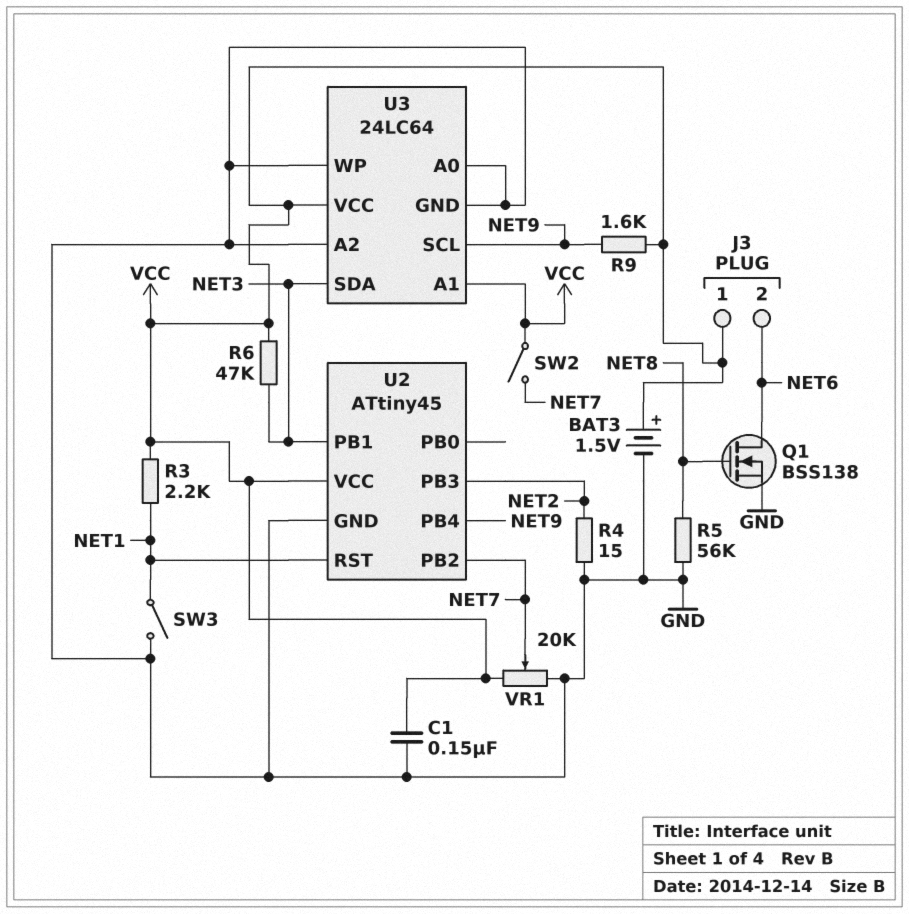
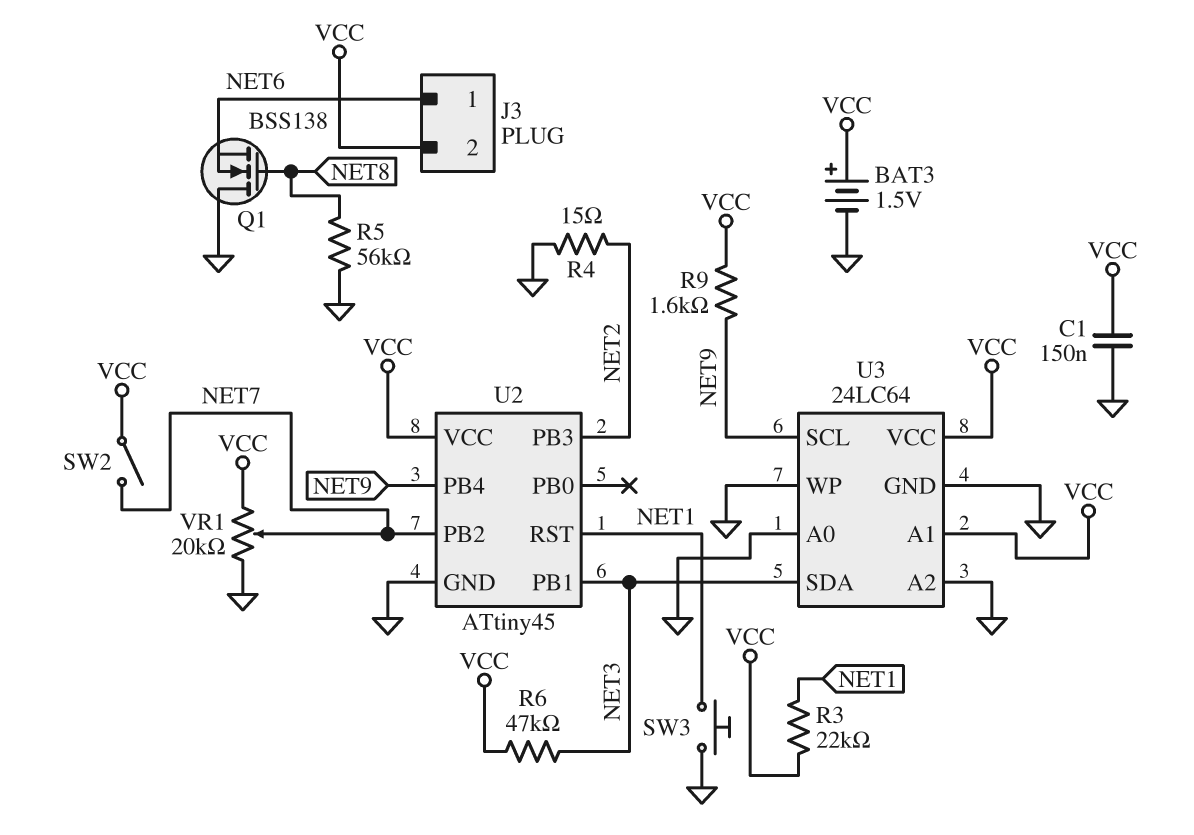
J3 pin 1: VCC -> NET6
J3 pin 2: NET6 -> VCC
Q1: NMOS BSS138 (G NET8, D NET6, S GND) -> NMOS BSS138 (G NET8, D GND, S NET6)
R3: 2.2k (NET1, VCC) -> 22k (NET1, VCC)
SW3: switch (GND, NET1) -> button (GND, NET1)

